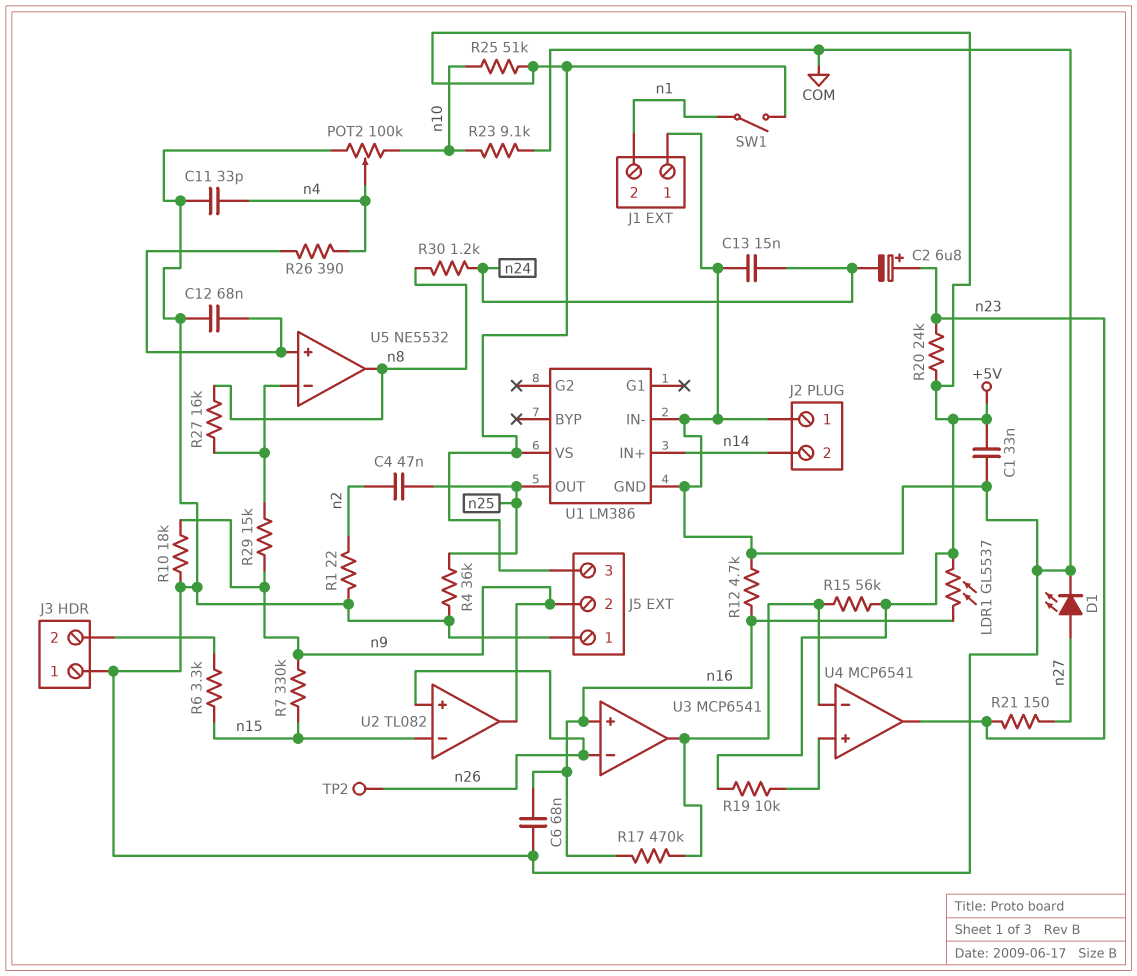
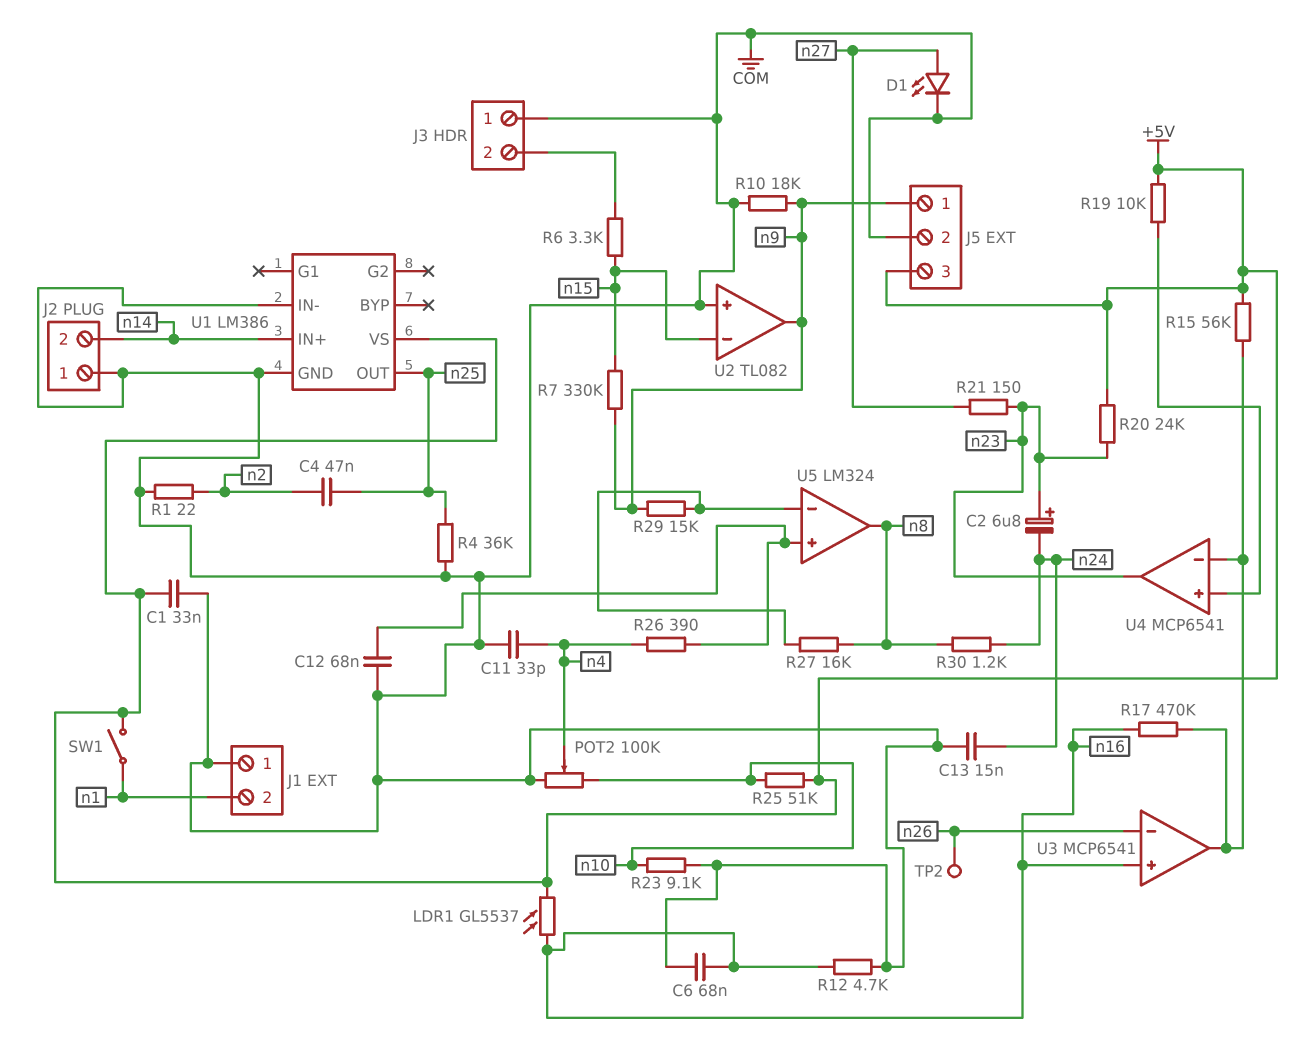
J5 pin 1: COM -> n9
J5 pin 2: n9 -> COM
U2 pin in+: n26 -> COM
U5: NE5532 -> LM324

